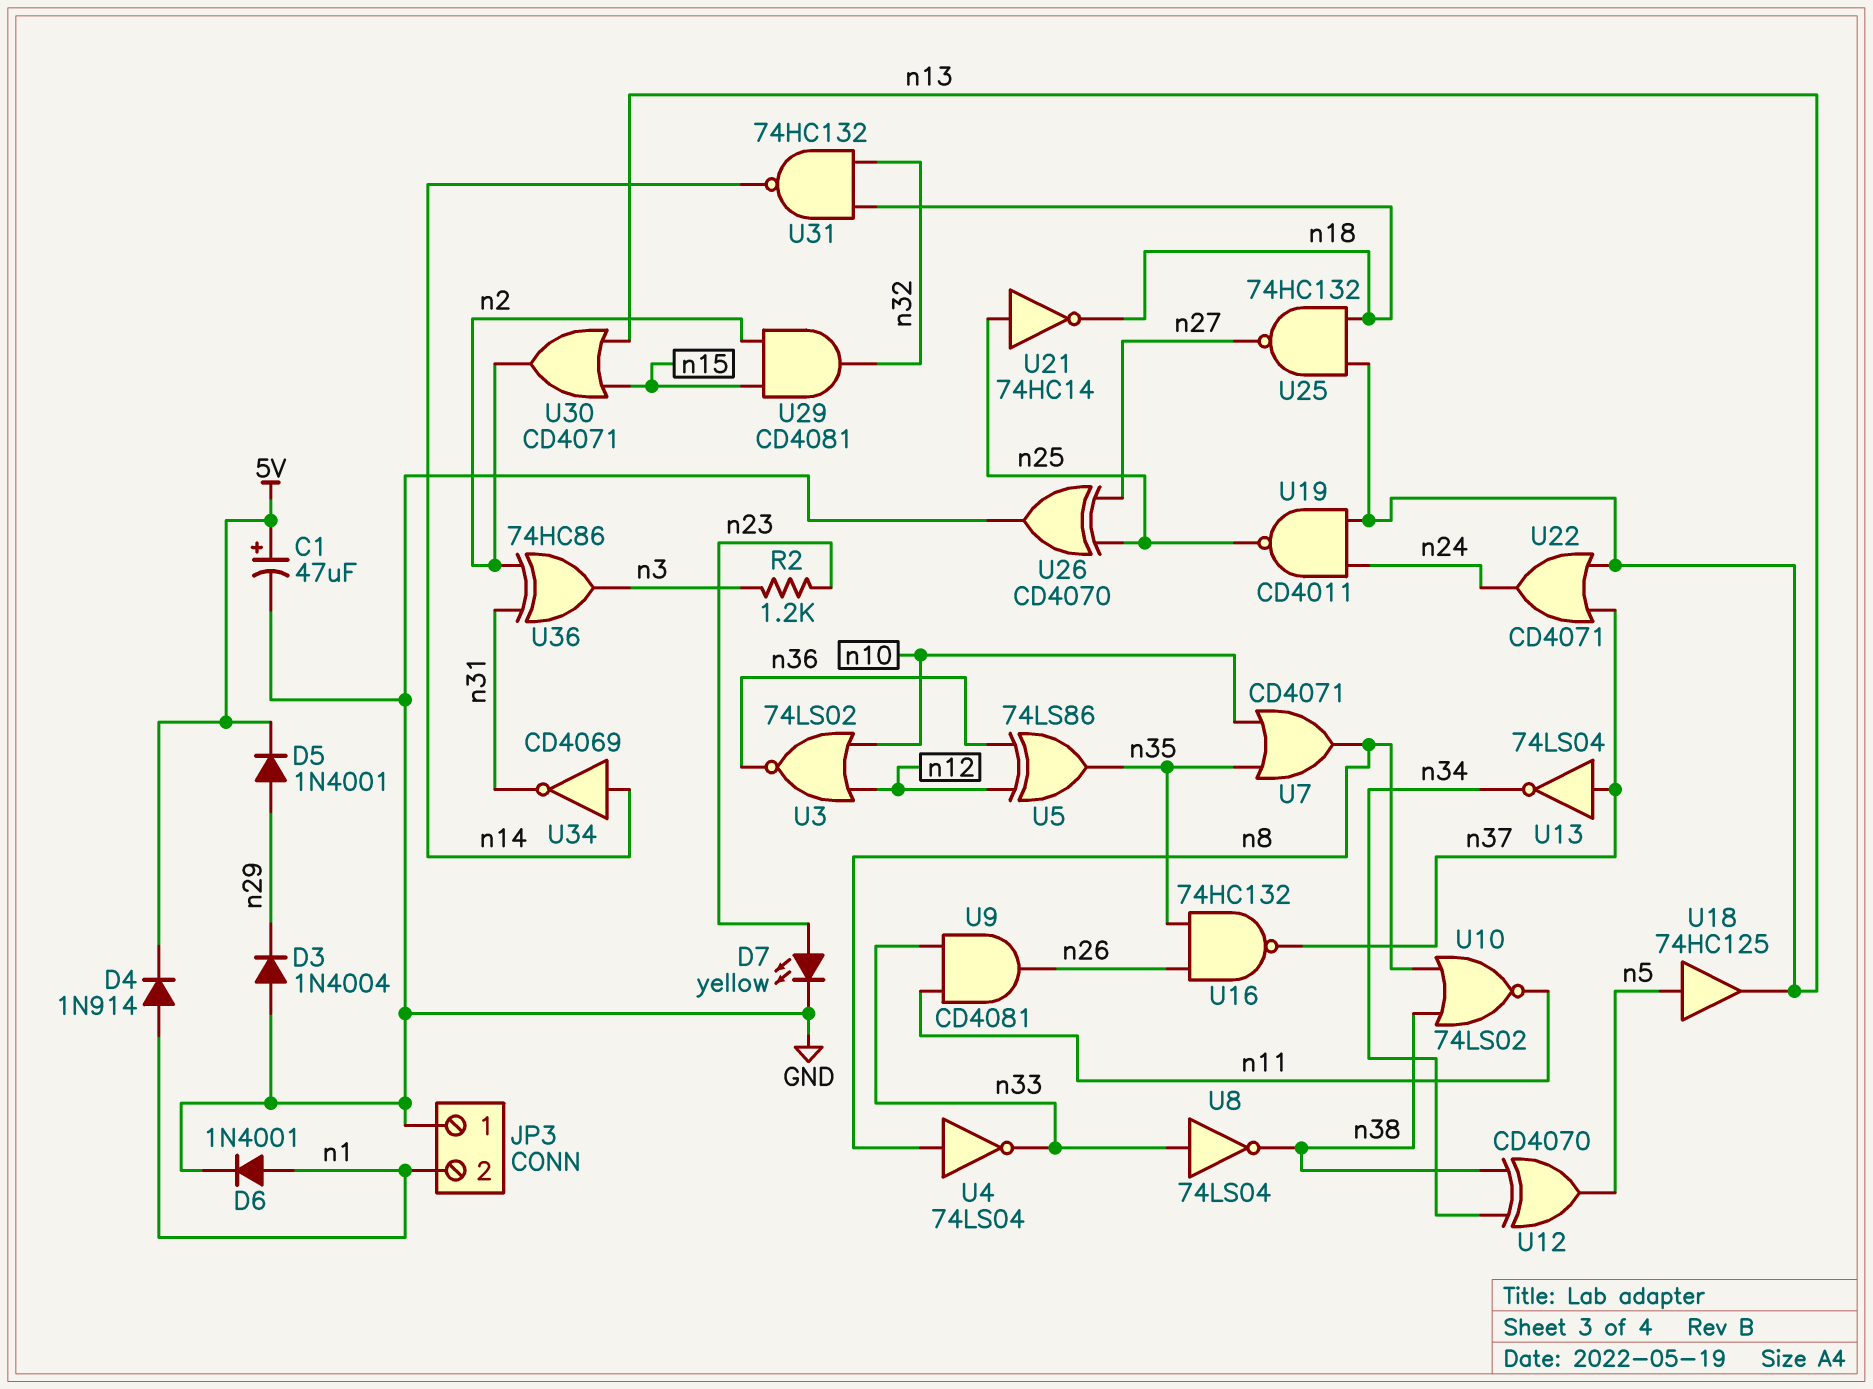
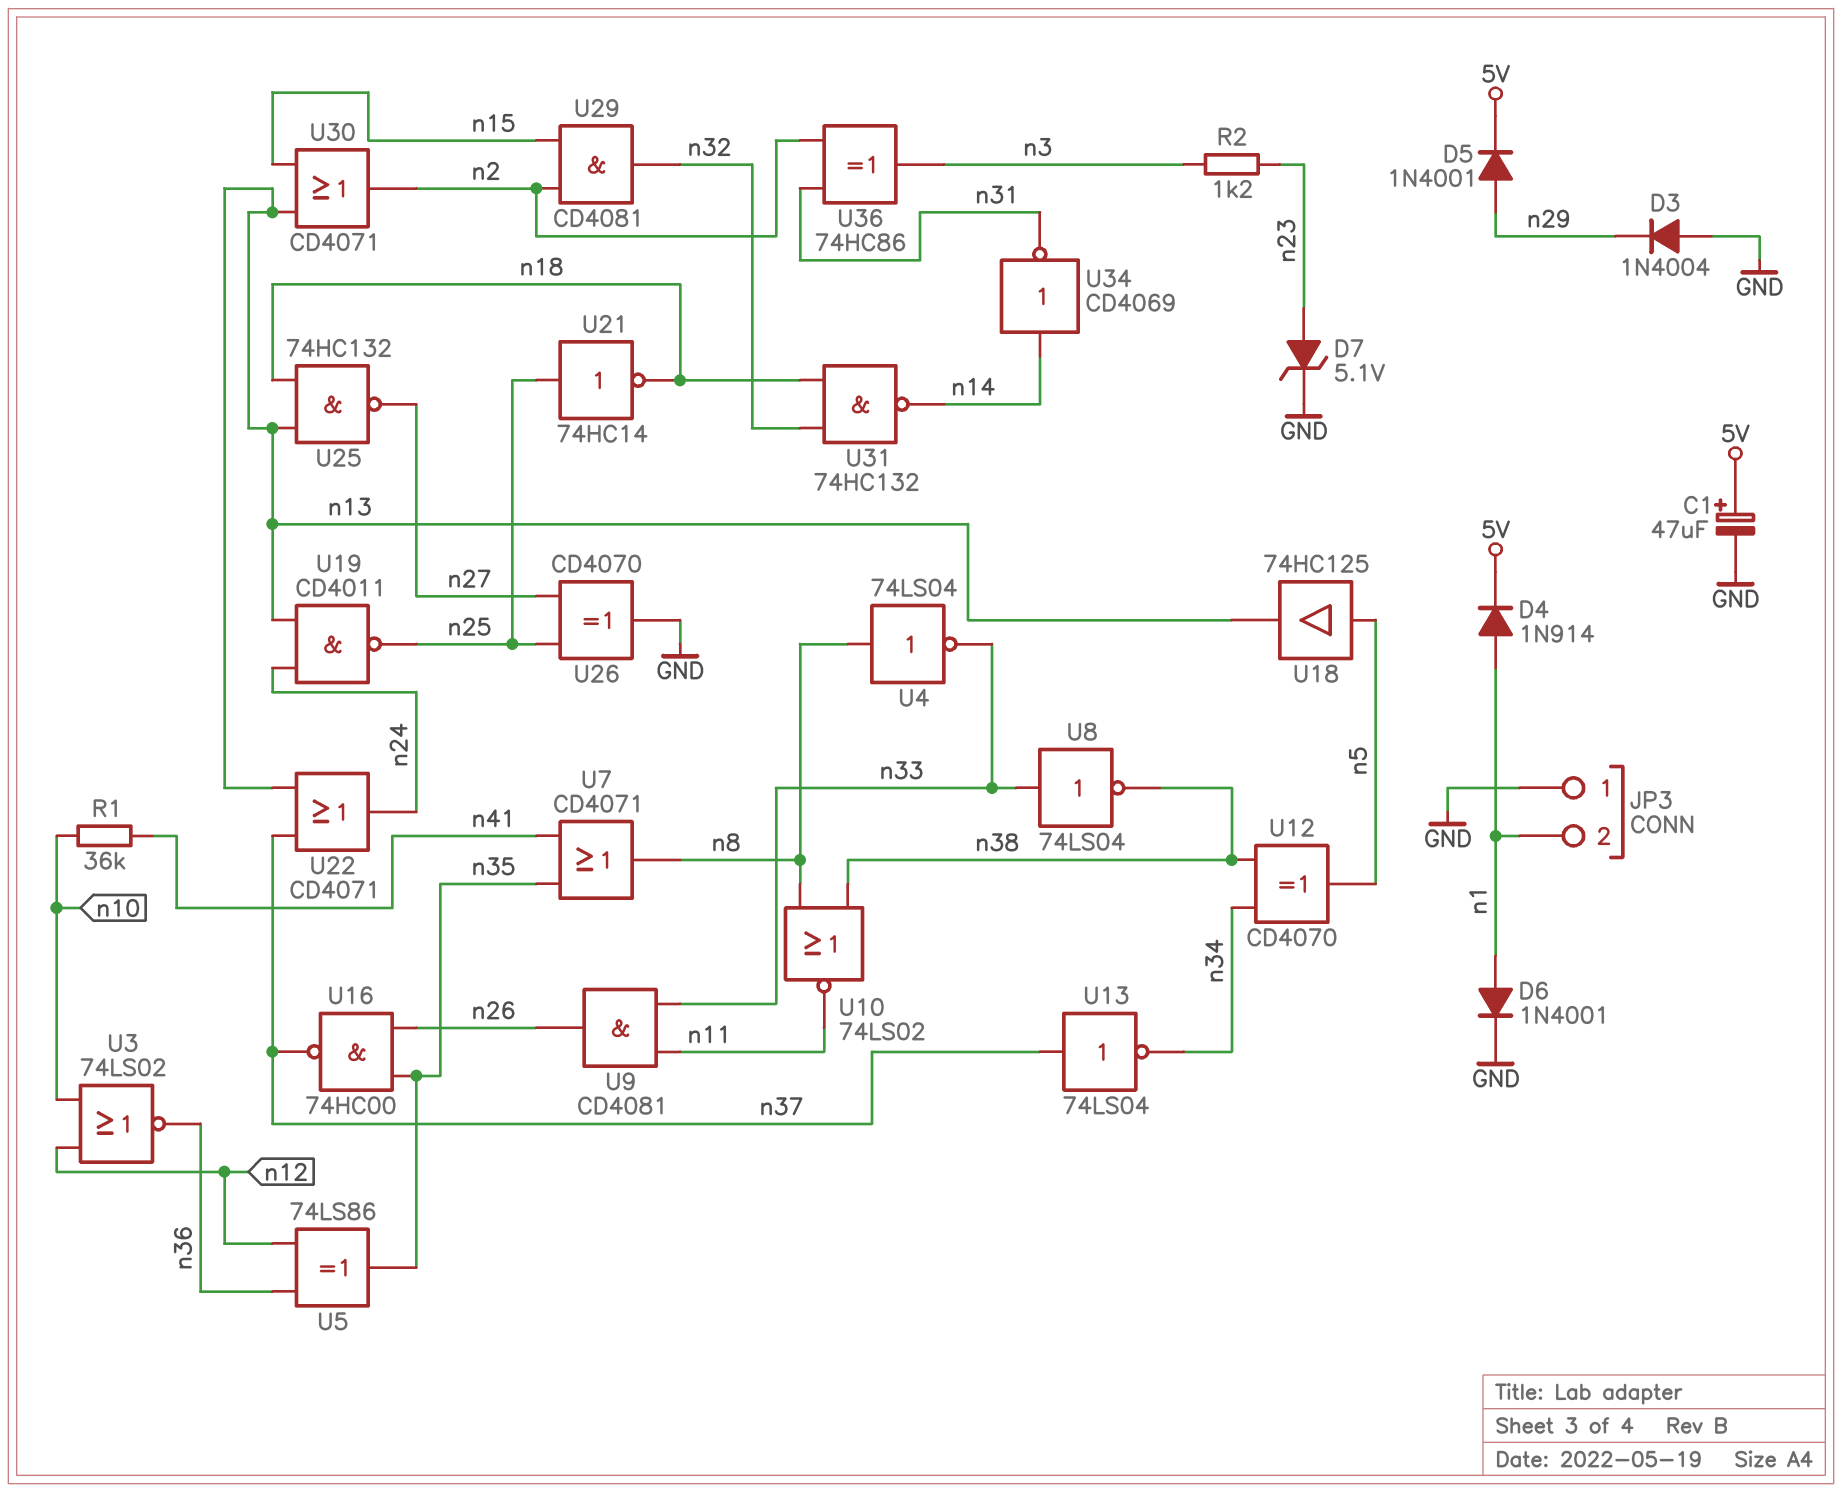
D7: LED yellow (A n23, K GND) -> zener 5.1V (A n23, K GND)
R1: none -> 36k (n10, n41)
U7: OR CD4071 (in n10, in n35, out n8) -> OR CD4071 (in n35, in n41, out n8)
U16: NAND 74HC132 (in n26, in n35, out n37) -> NAND 74HC00 (in n26, in n35, out n37)

